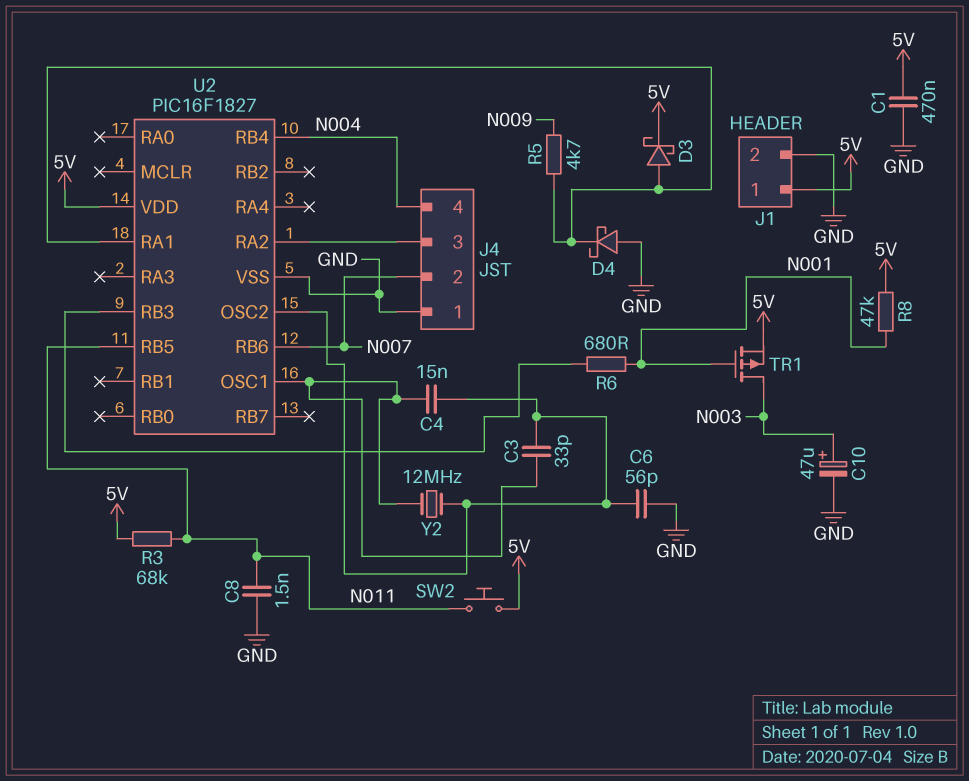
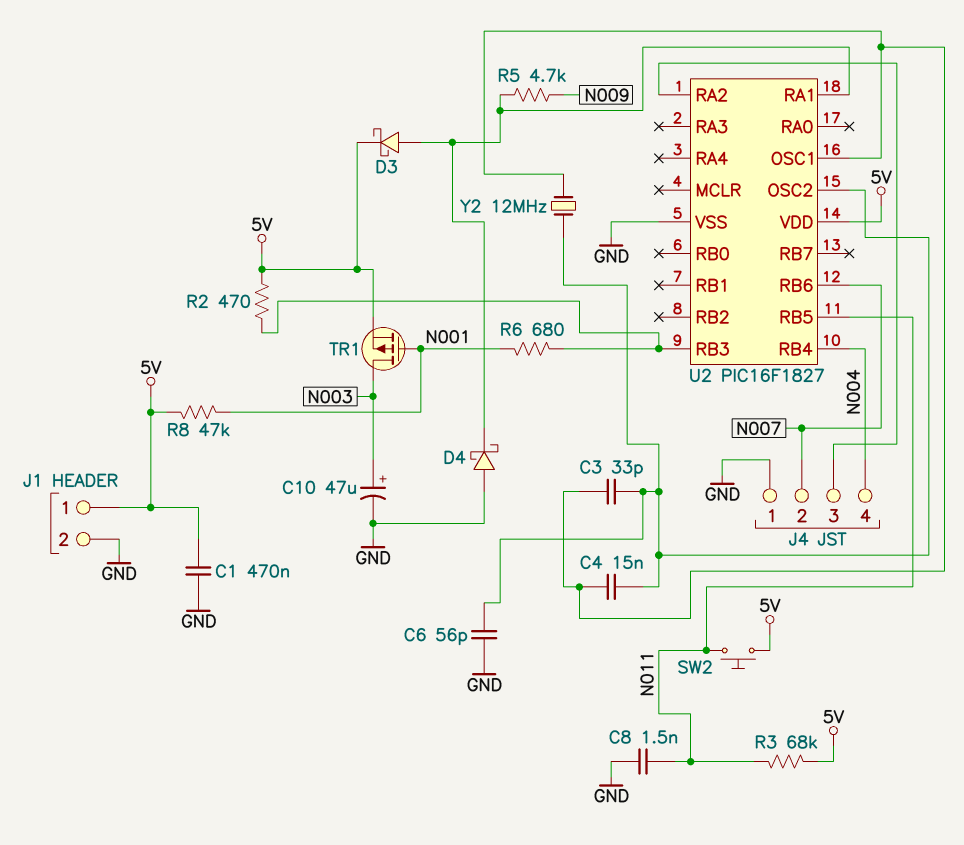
R2: none -> 470 (5V, U2/RB3)

